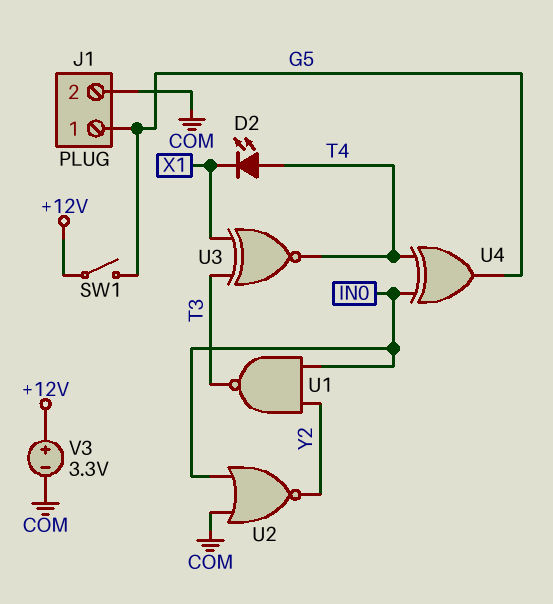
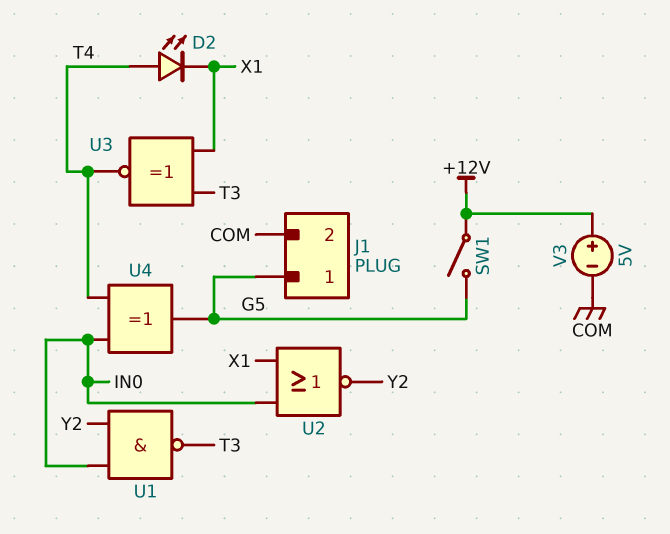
U2: NOR (in COM, in IN0, out Y2) -> NOR (in IN0, in X1, out Y2)
V3: 3.3V (plus +12V, minus COM) -> 5V (plus +12V, minus COM)

